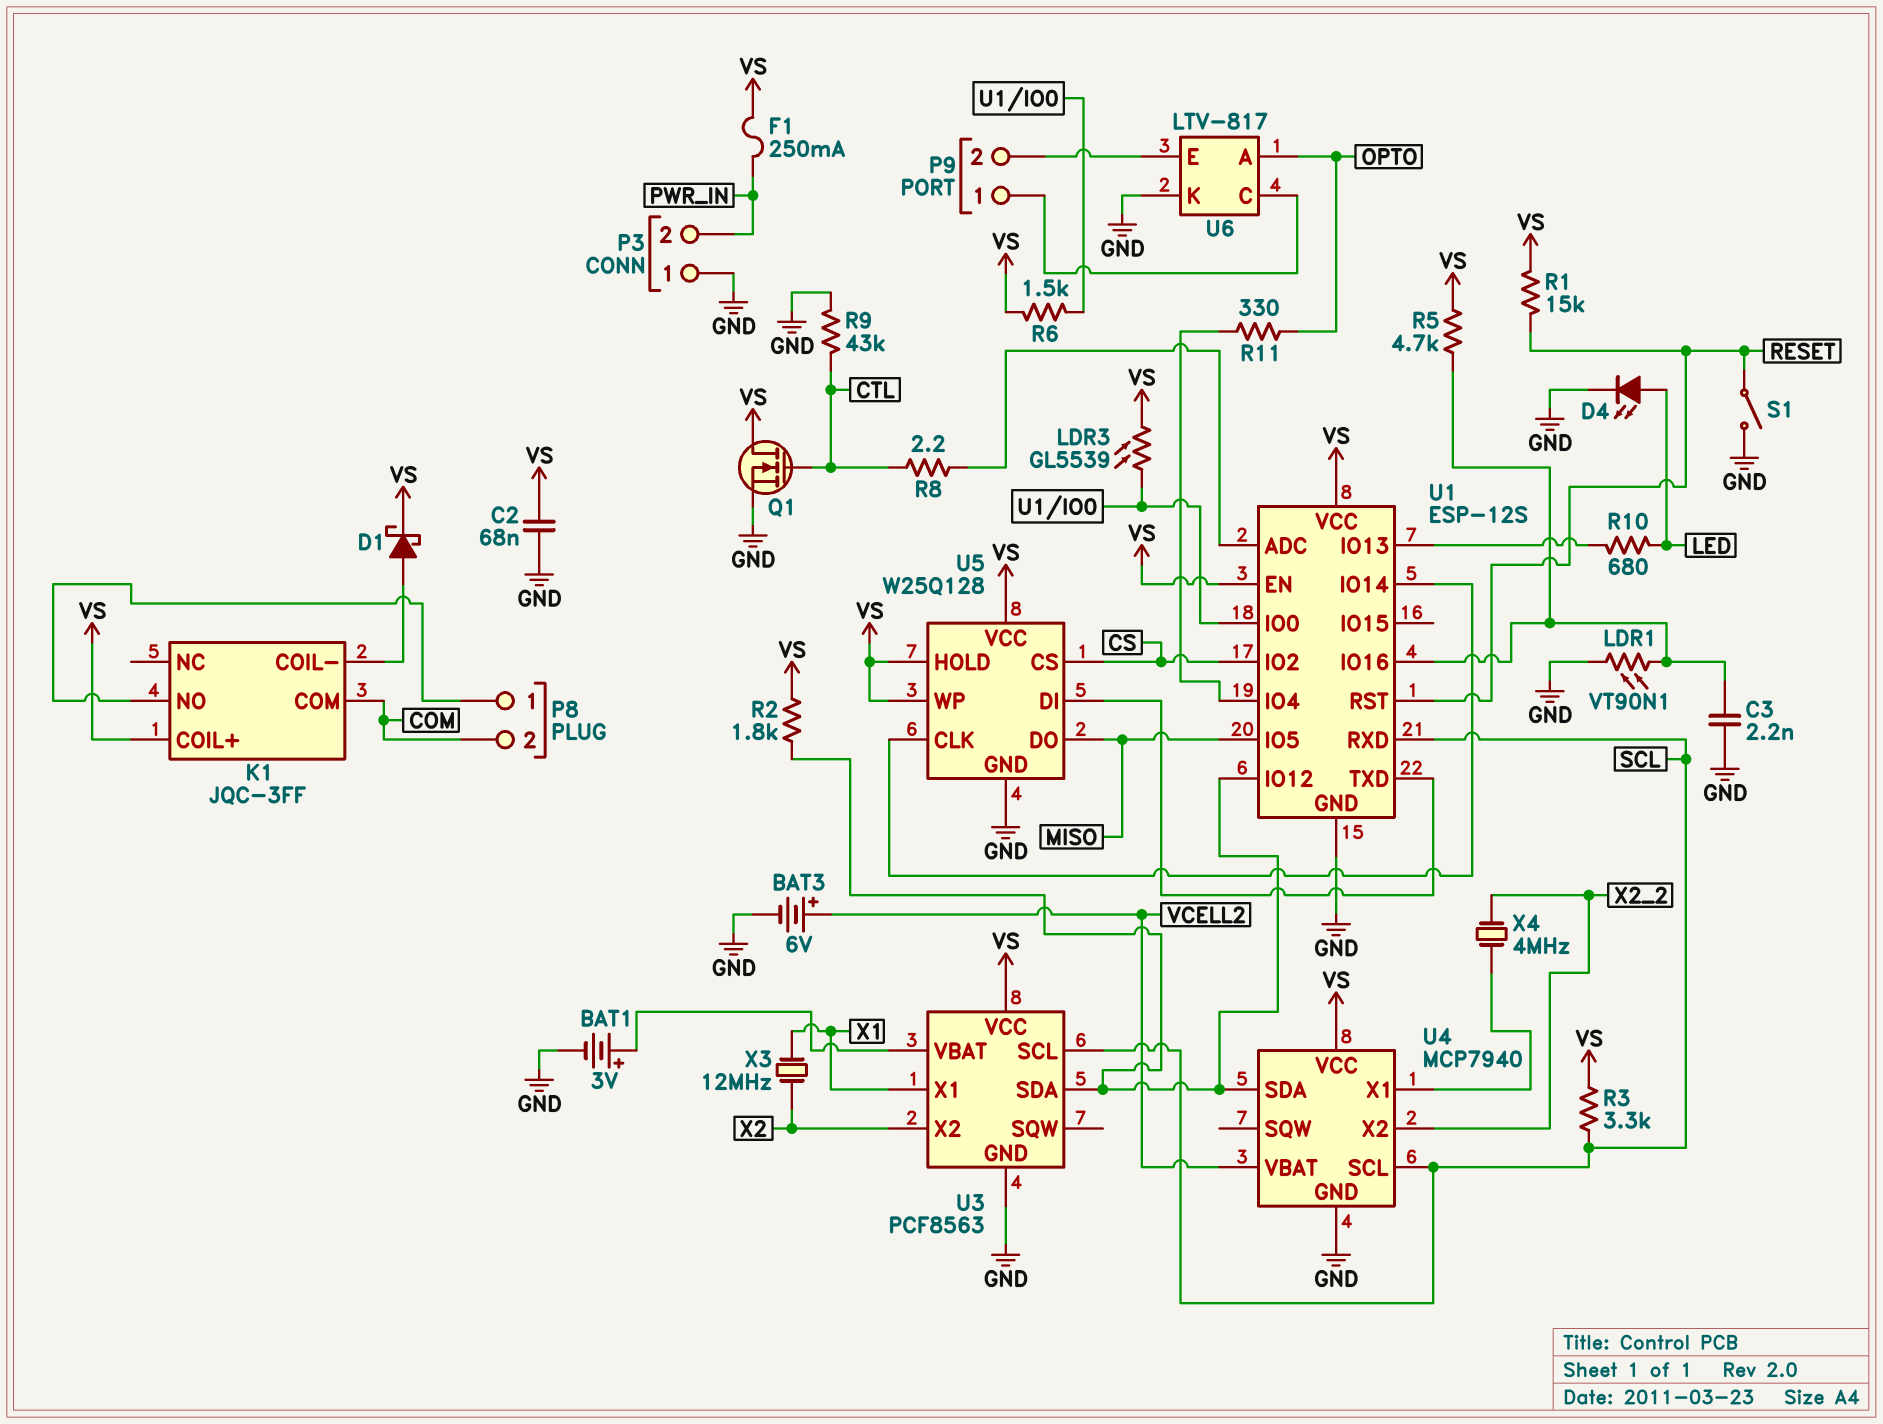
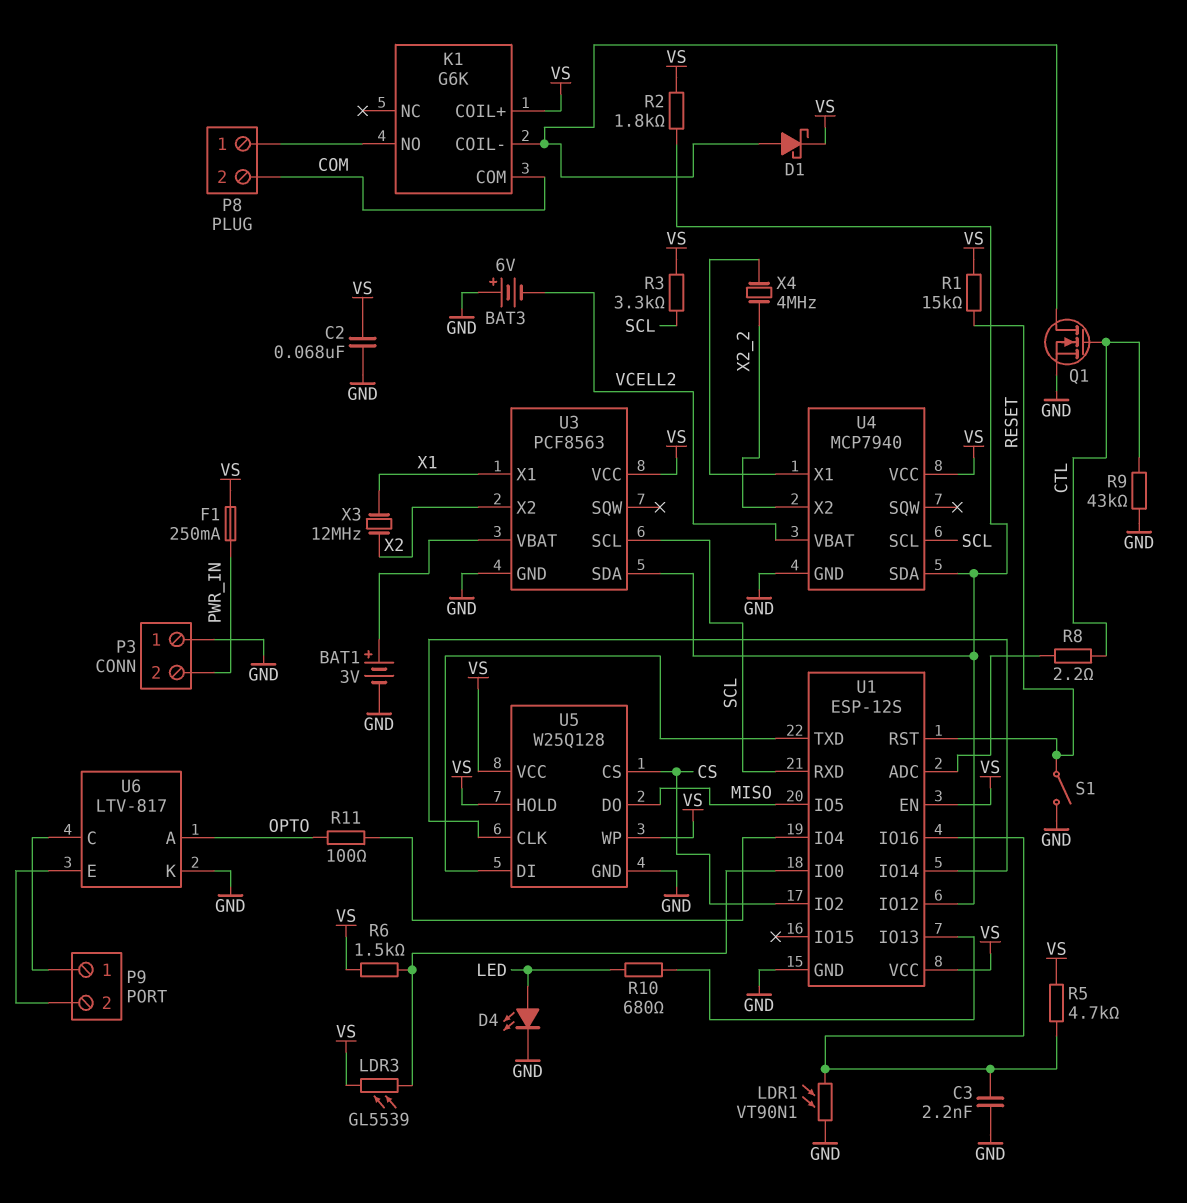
BAT3: 6V (plus VCELL2, minus GND) -> 6V (plus GND, minus VCELL2)
K1: JQC-3FF -> G6K
Q1: NMOS (G CTL, D VS, S GND) -> NMOS (G CTL, D K1/COIL-, S GND)
R11: 330 (OPTO, U1/IO4) -> 100 (OPTO, U1/IO4)

